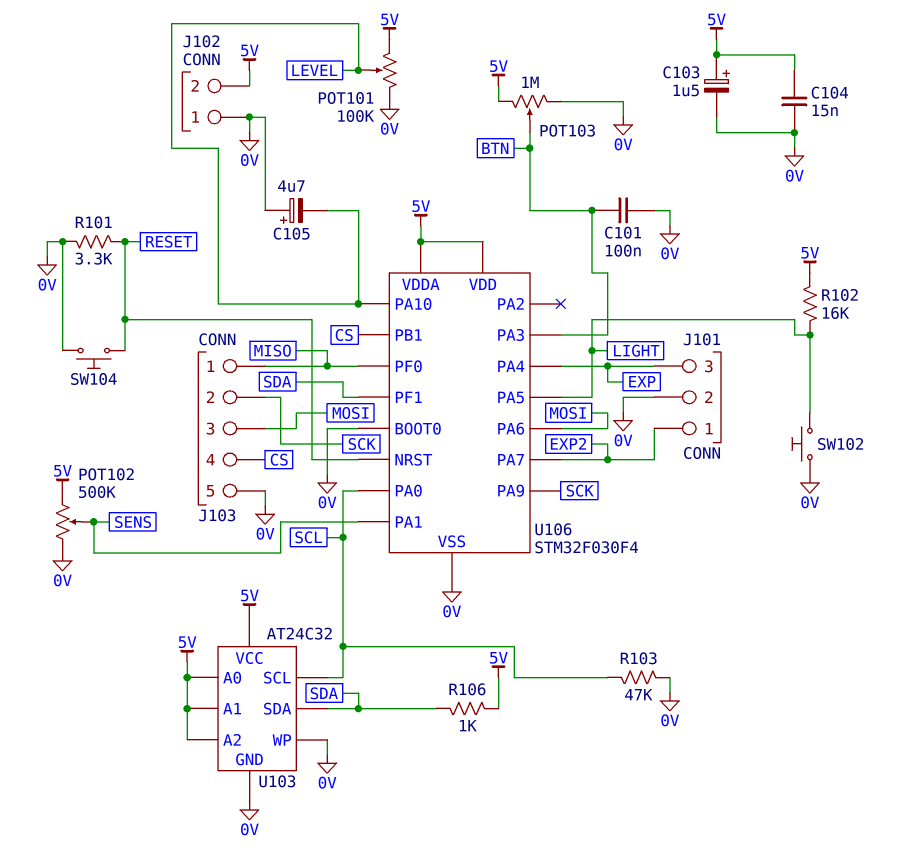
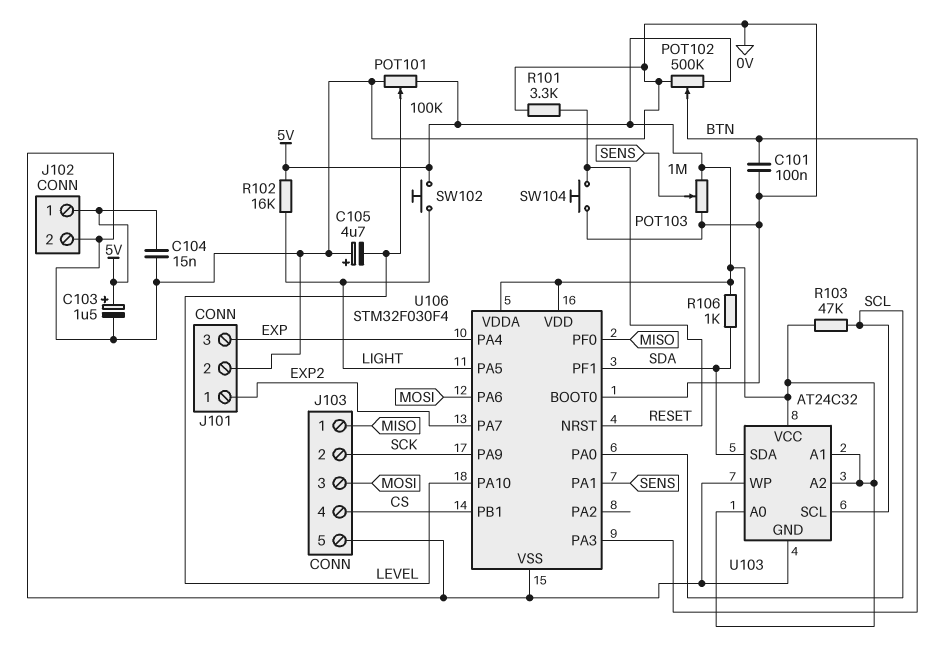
J102 pin 1: 0V -> 5V
J102 pin 2: 5V -> 0V
POT102: 500k (0V, 5V, wiper SENS) -> 500k (0V, 5V, wiper BTN)
POT103: 1M (0V, 5V, wiper BTN) -> 1M (0V, 5V, wiper SENS)
R103: 47k (0V, SCL) -> 47k (5V, SCL)
SW102: button (0V, LIGHT) -> button (5V, LIGHT)

